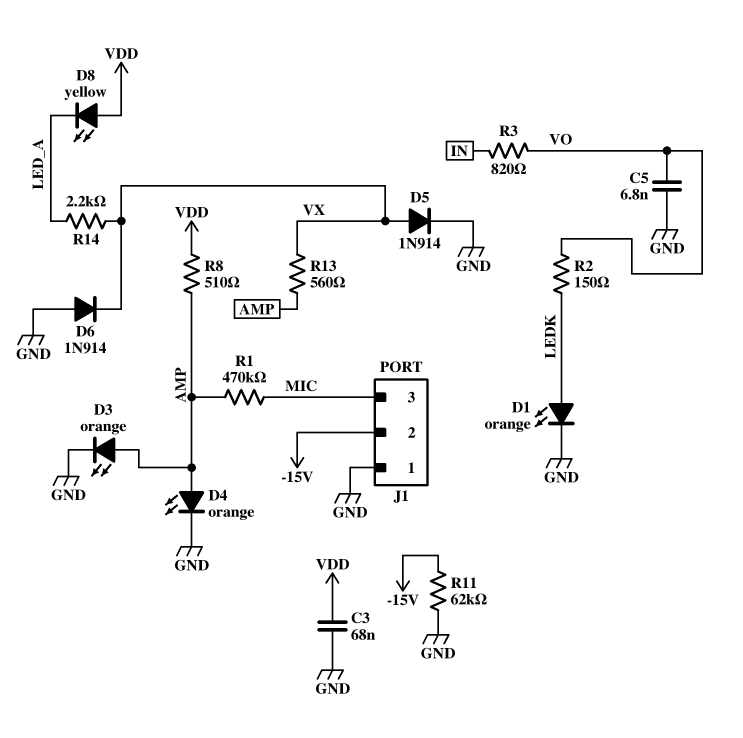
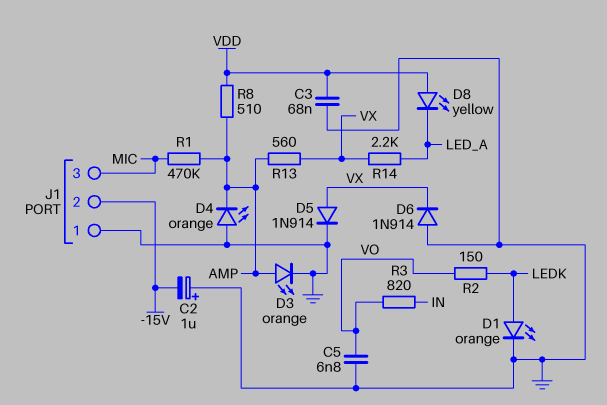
C2: none -> 1uF (plus GND, minus -15V)
D4: LED orange (A AMP, K GND) -> LED orange (A GND, K AMP)
R11: 62k (-15V, GND) -> none

